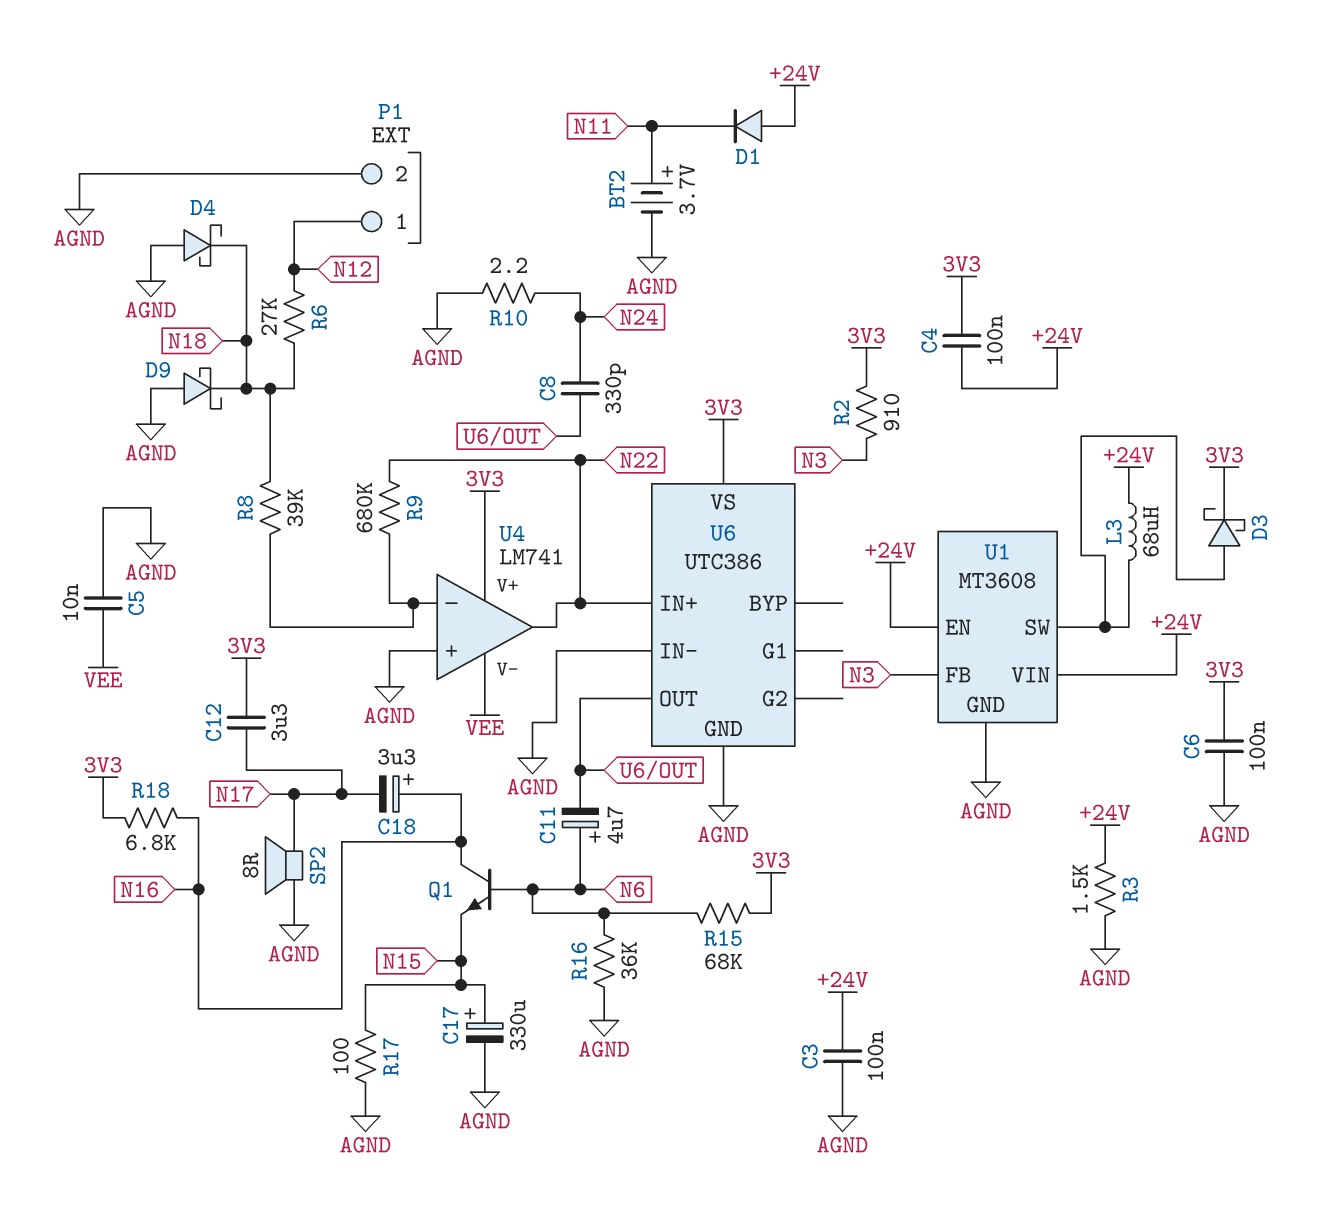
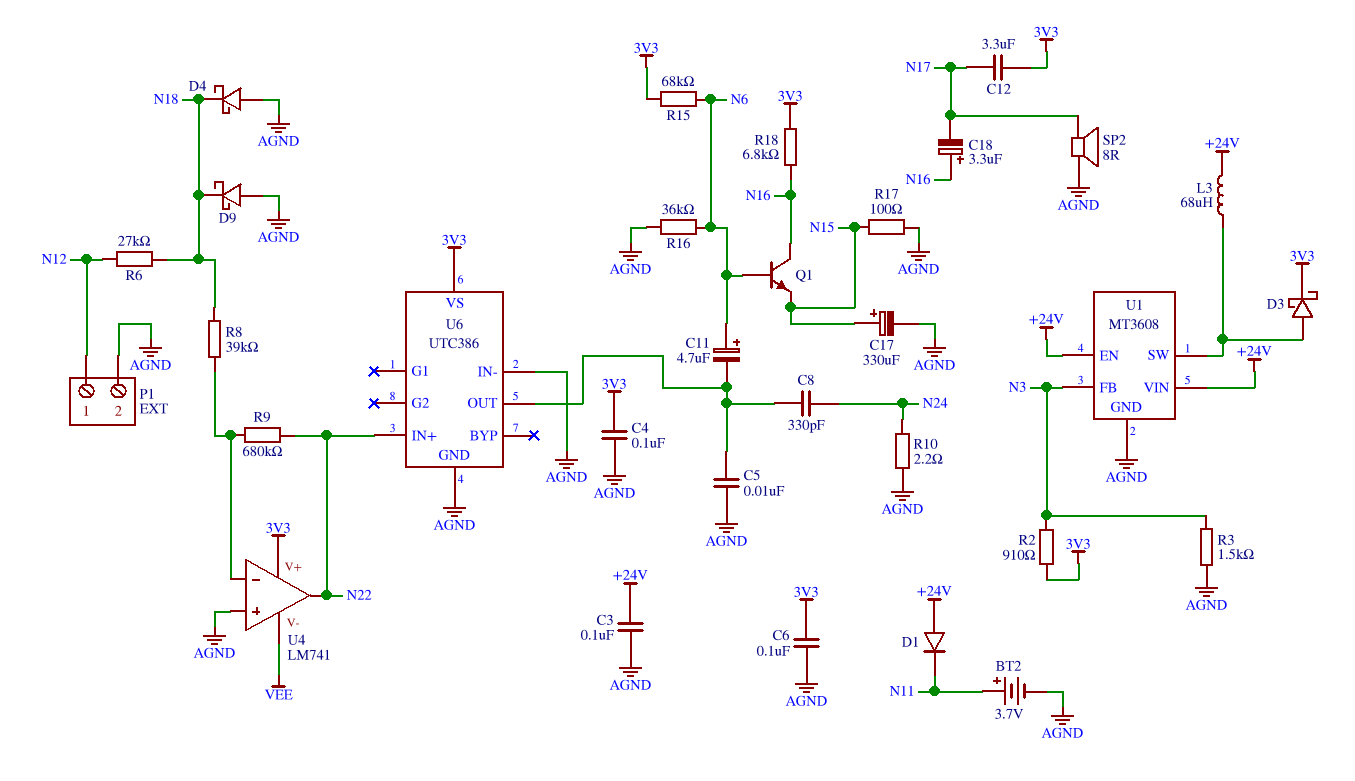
C4: 100nF (+24V, 3V3) -> 100nF (3V3, AGND)
C5: 10nF (AGND, VEE) -> 10nF (AGND, U6/OUT)
R3: 1.5k (+24V, AGND) -> 1.5k (AGND, N3)

